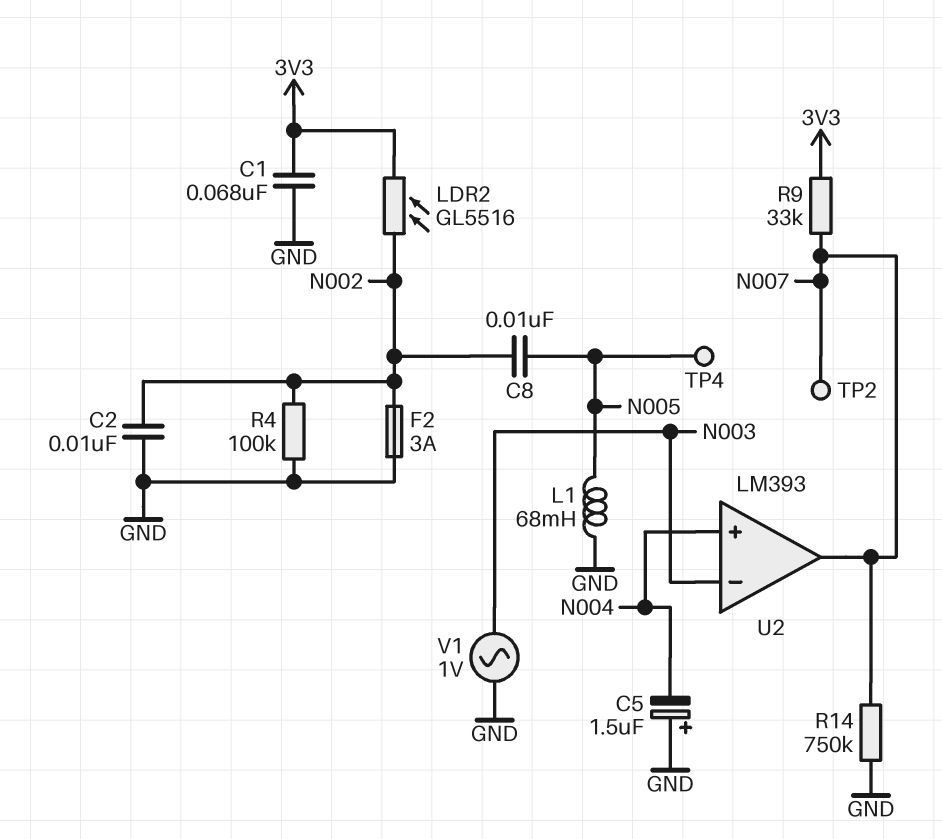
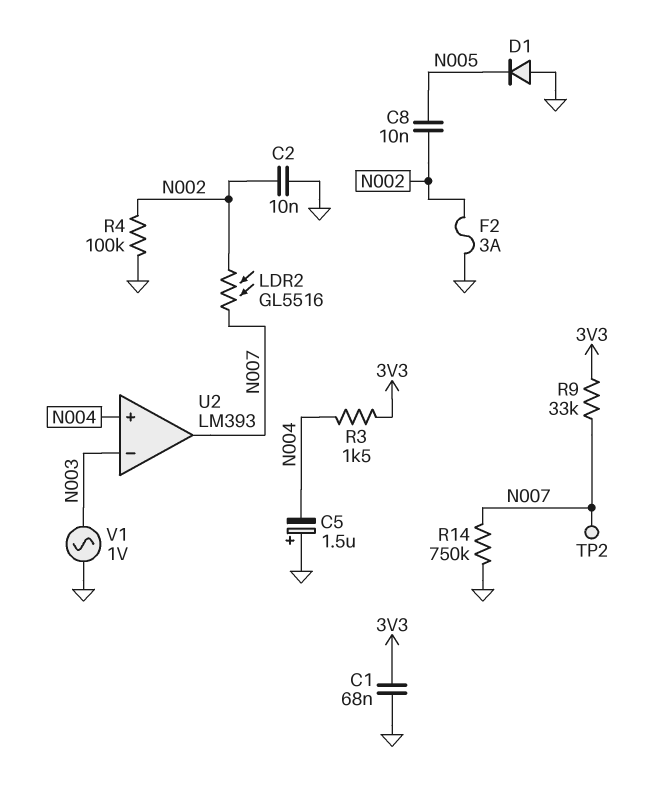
D1: none -> diode (A GND, K N005)
L1: 68mH (GND, N005) -> none
LDR2: GL5516 (3V3, N002) -> GL5516 (N002, N007)
R3: none -> 1.5k (3V3, N004)
TP4: test point (N005) -> none

